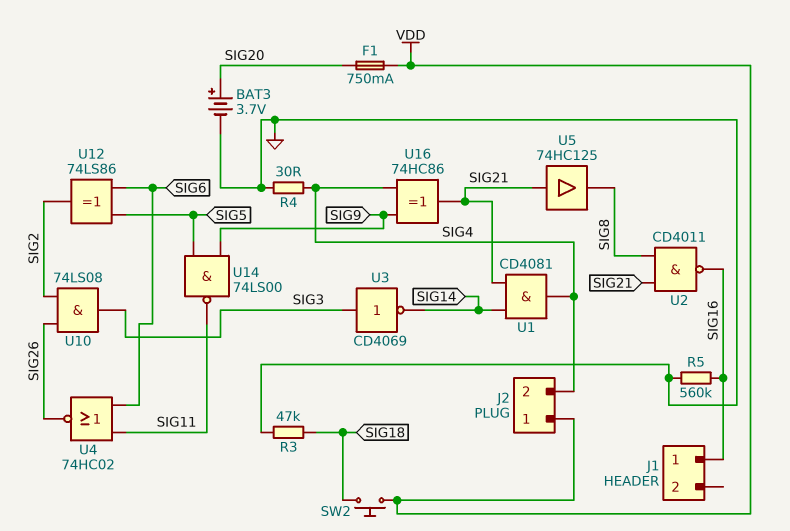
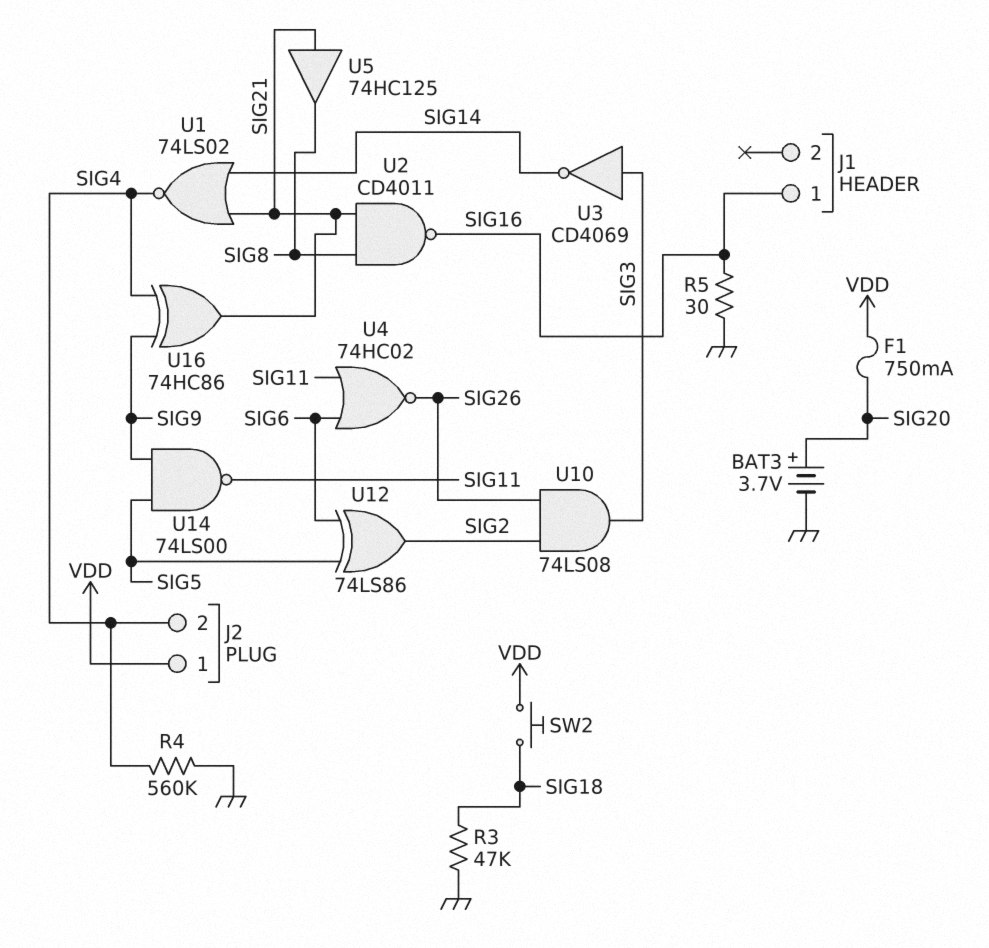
R4: 30 (GND, SIG4) -> 560k (GND, SIG4)
R5: 560k (GND, SIG16) -> 30 (GND, SIG16)
U1: AND CD4081 (in SIG14, in SIG21, out SIG4) -> NOR 74LS02 (in SIG14, in SIG21, out SIG4)

